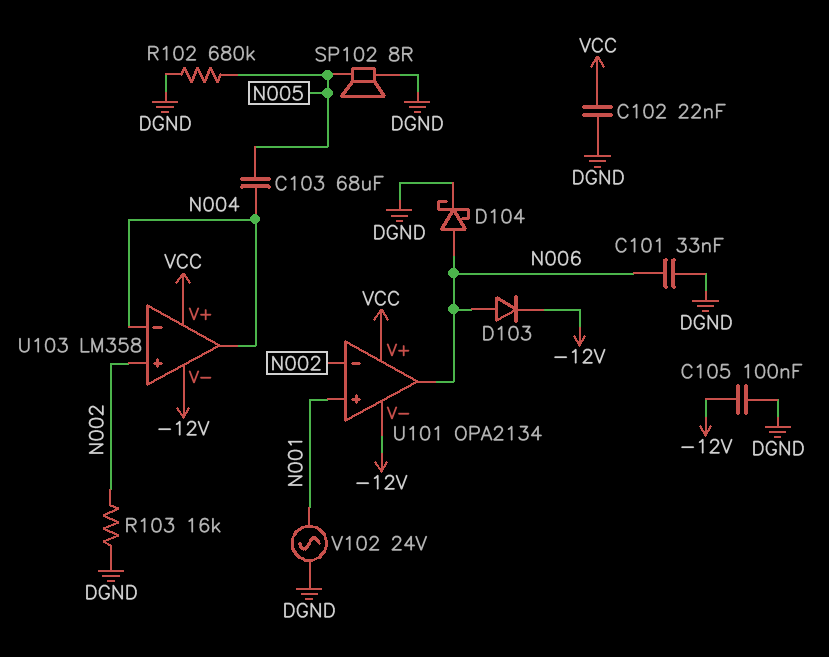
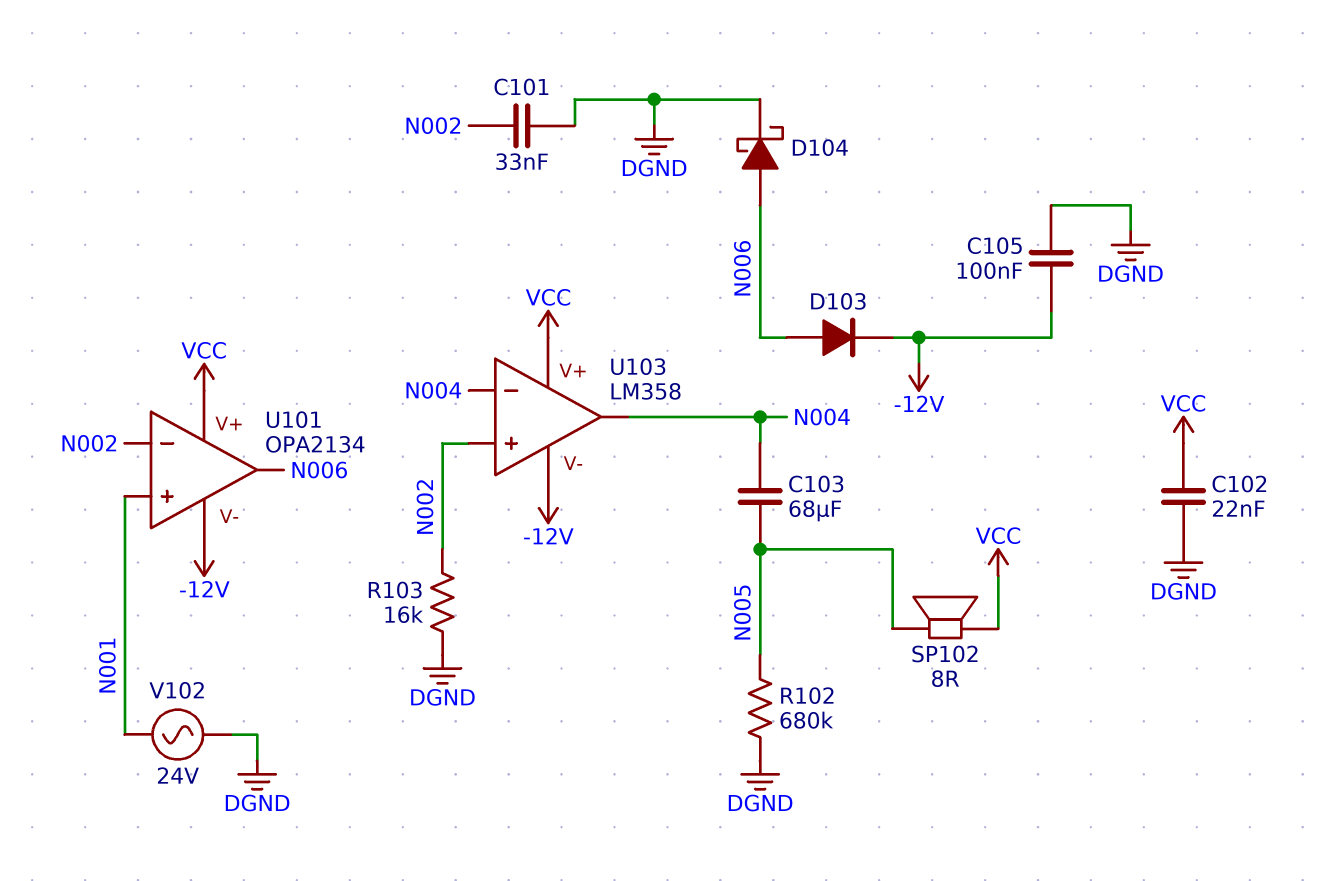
C101: 33nF (DGND, N006) -> 33nF (DGND, N002)
SP102: speaker 8R (DGND, N005) -> speaker 8R (N005, VCC)

